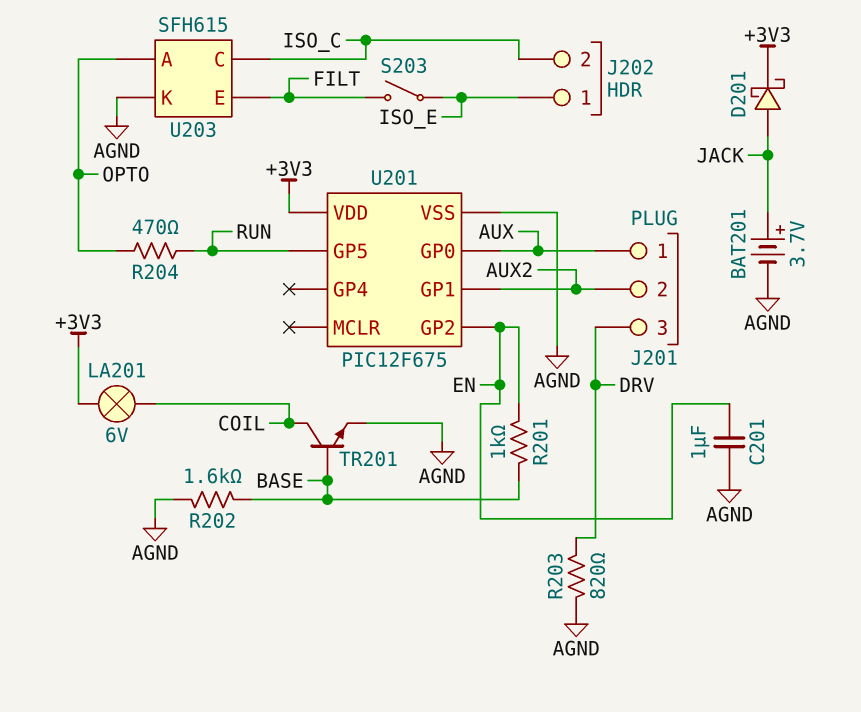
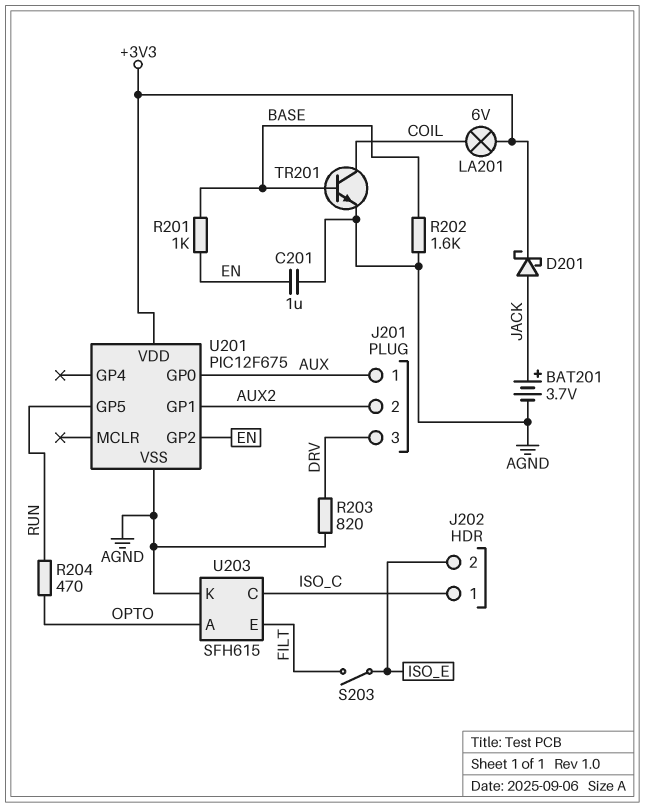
J202 pin 1: ISO_E -> ISO_C
J202 pin 2: ISO_C -> ISO_E

